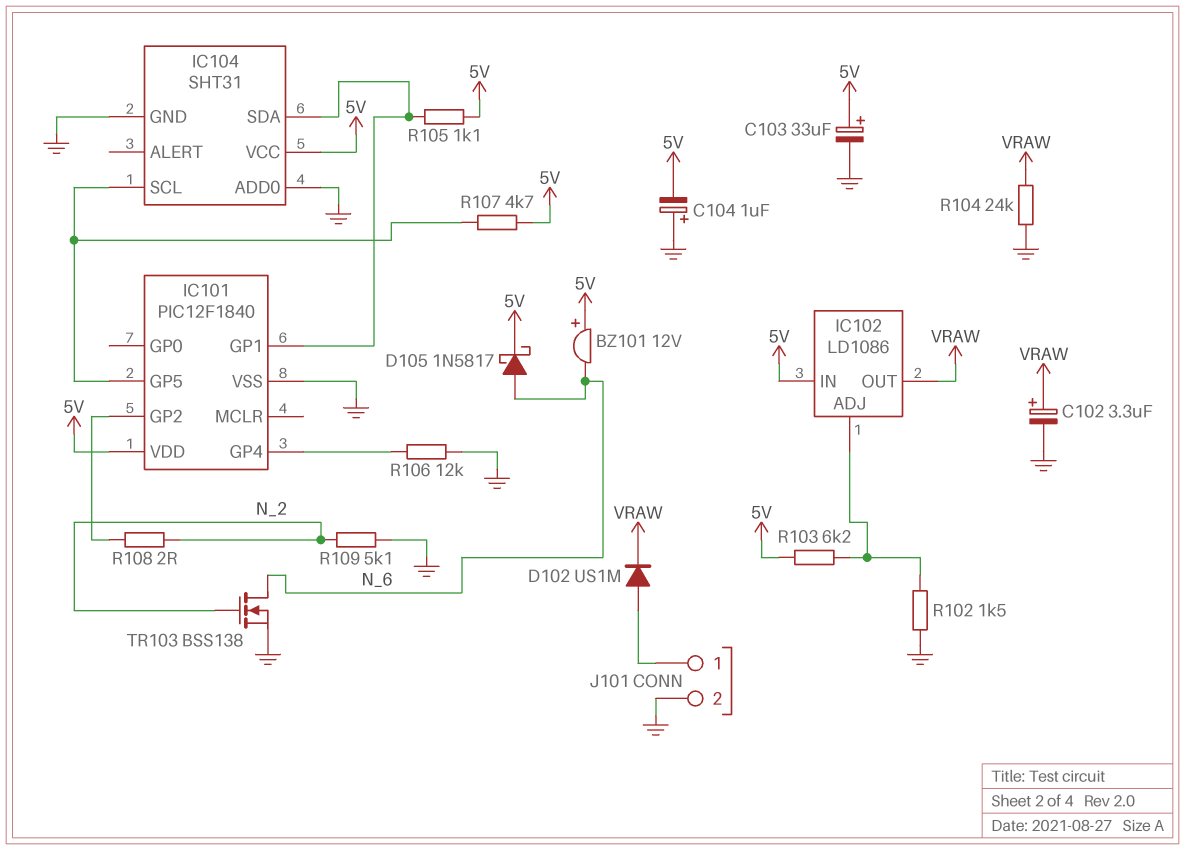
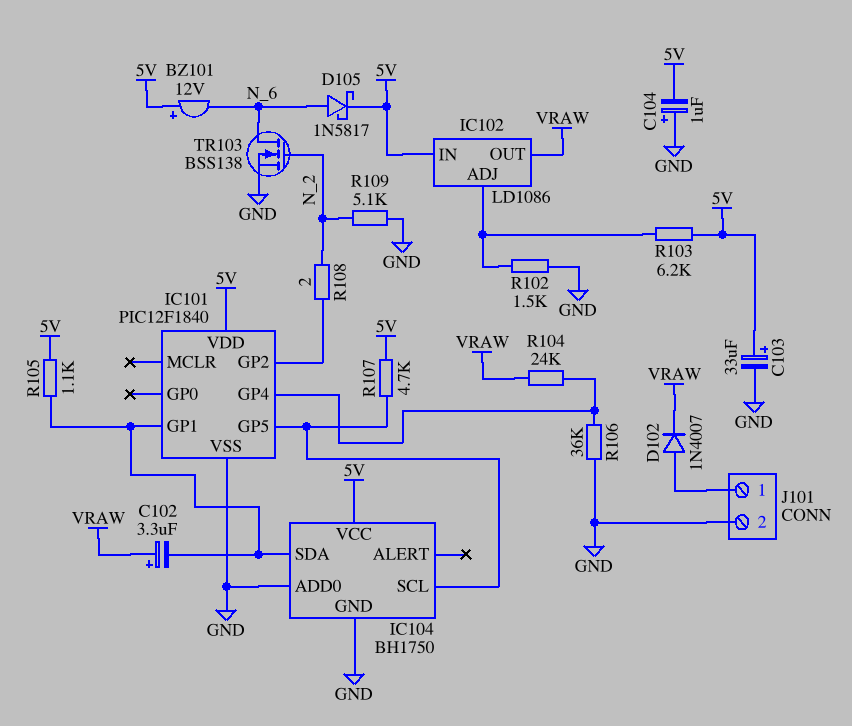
C102: 3.3uF (plus VRAW, minus GND) -> 3.3uF (plus VRAW, minus IC101/GP1)
D102: diode US1M (A J101/1, K VRAW) -> diode 1N4007 (A J101/1, K VRAW)
IC104: SHT31 -> BH1750
R104: 24k (GND, VRAW) -> 24k (IC101/GP4, VRAW)
R106: 12k (GND, IC101/GP4) -> 36k (GND, IC101/GP4)

